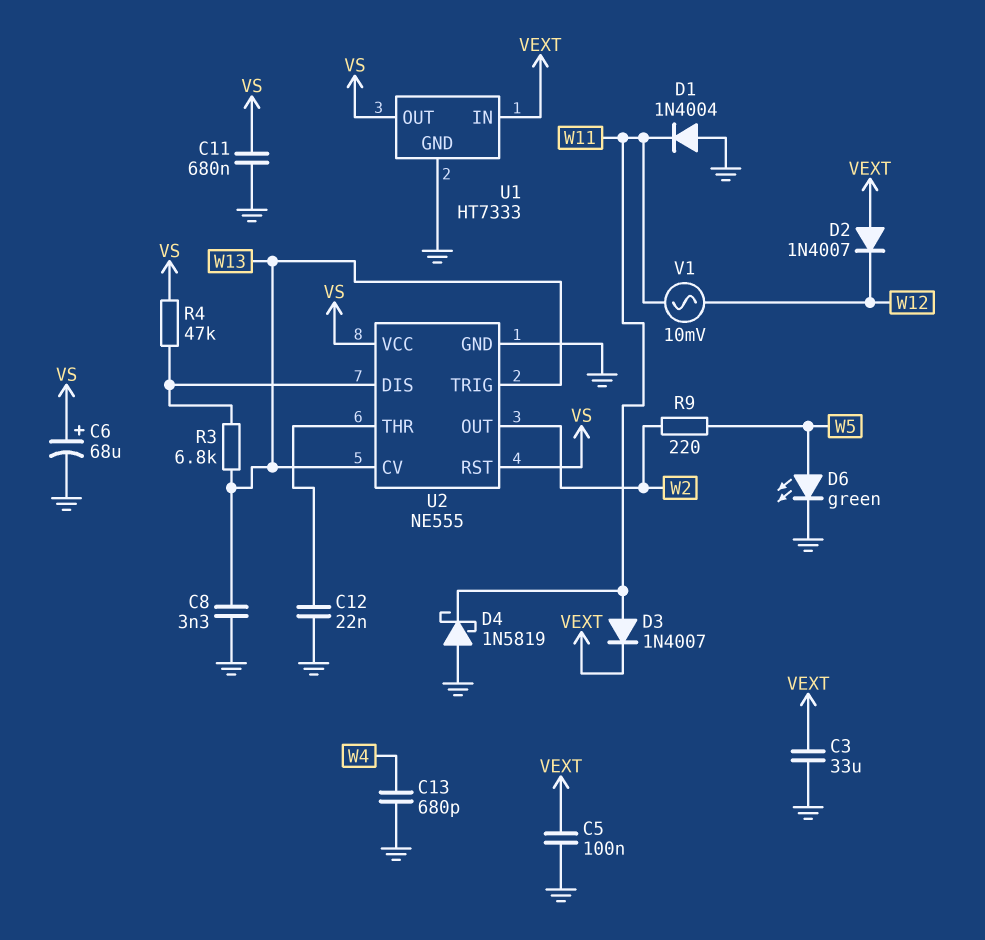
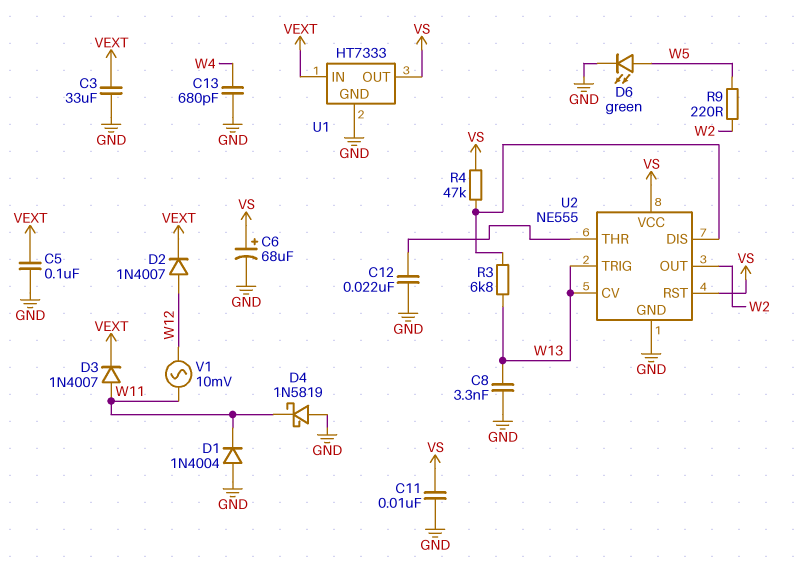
C11: 680nF (GND, VS) -> 10nF (GND, VS)
D2: diode 1N4007 (A VEXT, K W12) -> diode 1N4007 (A W12, K VEXT)

